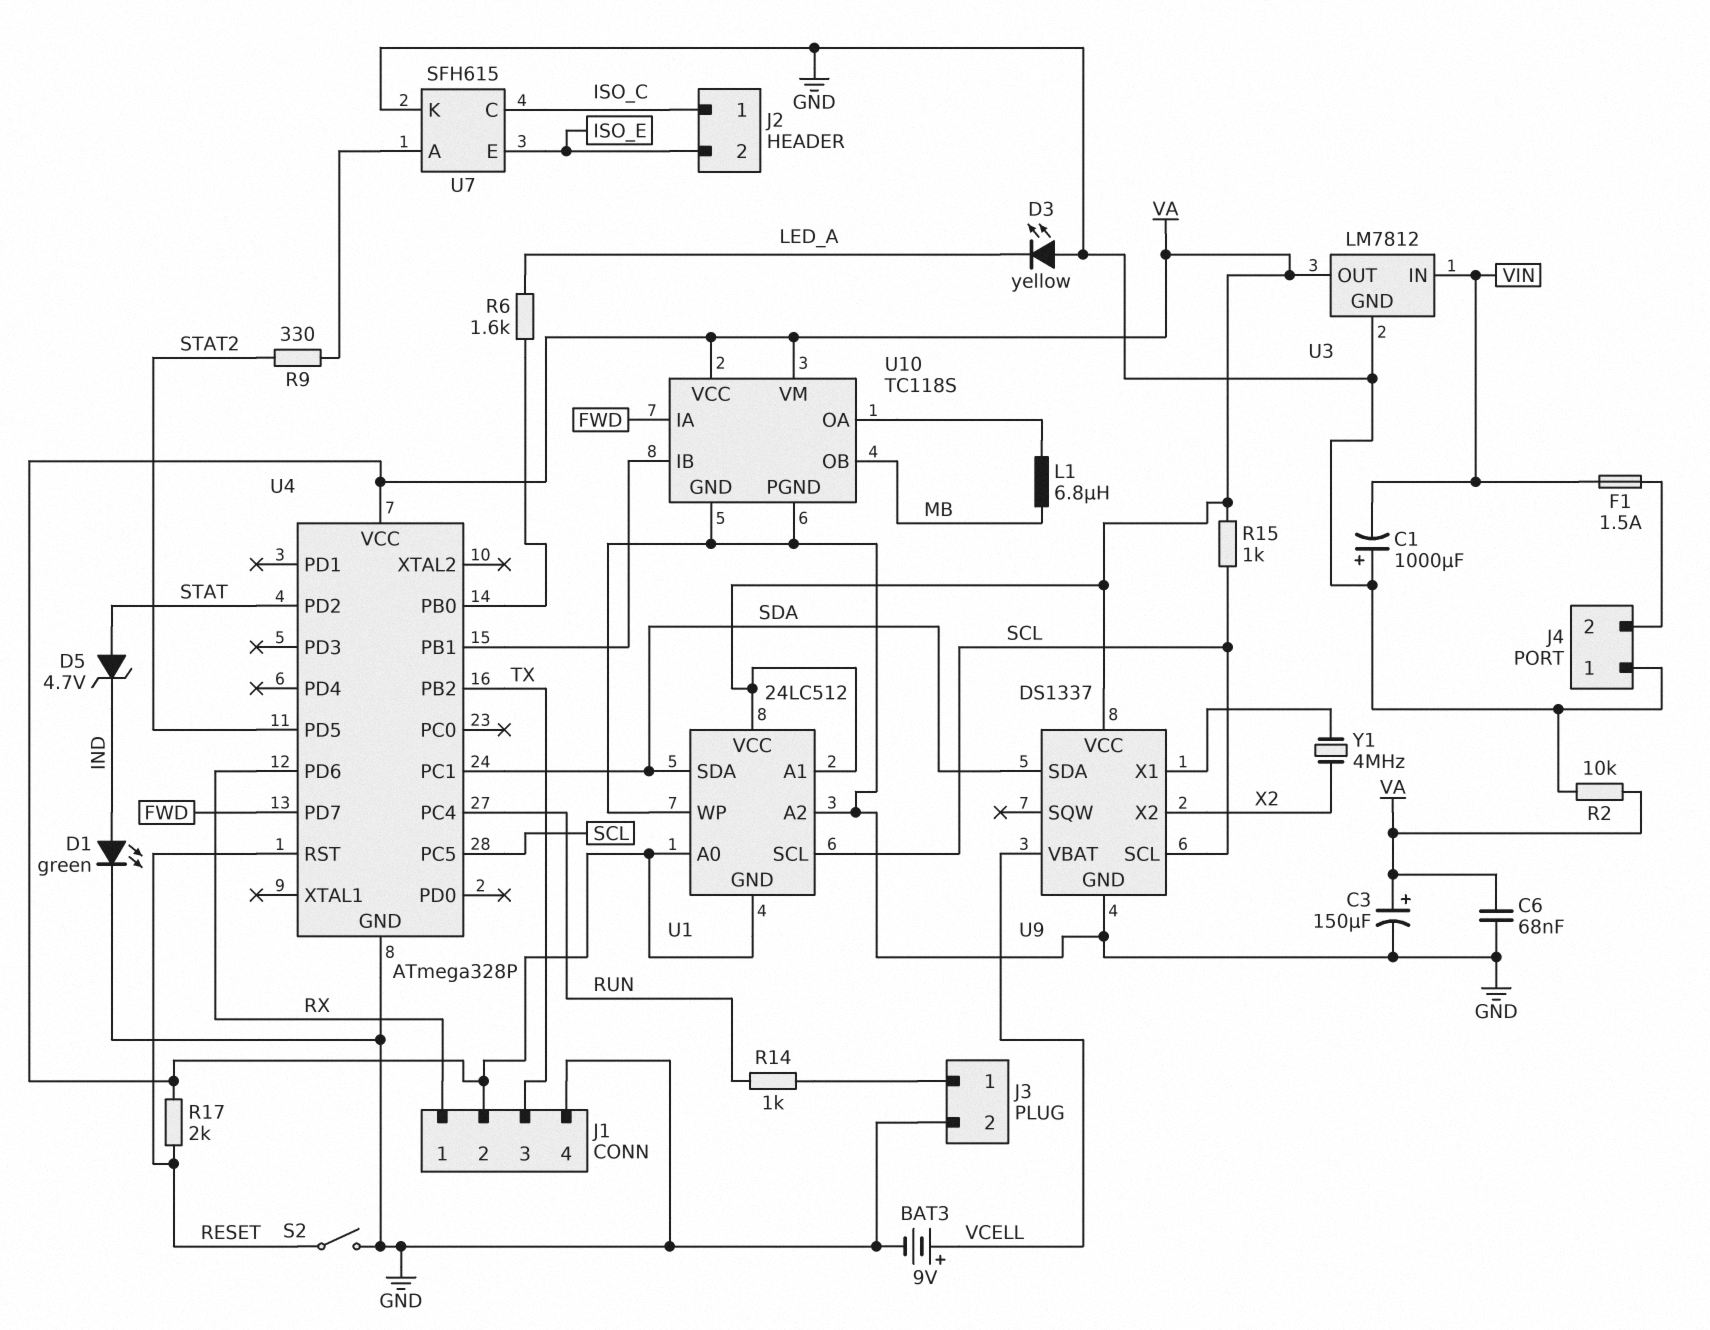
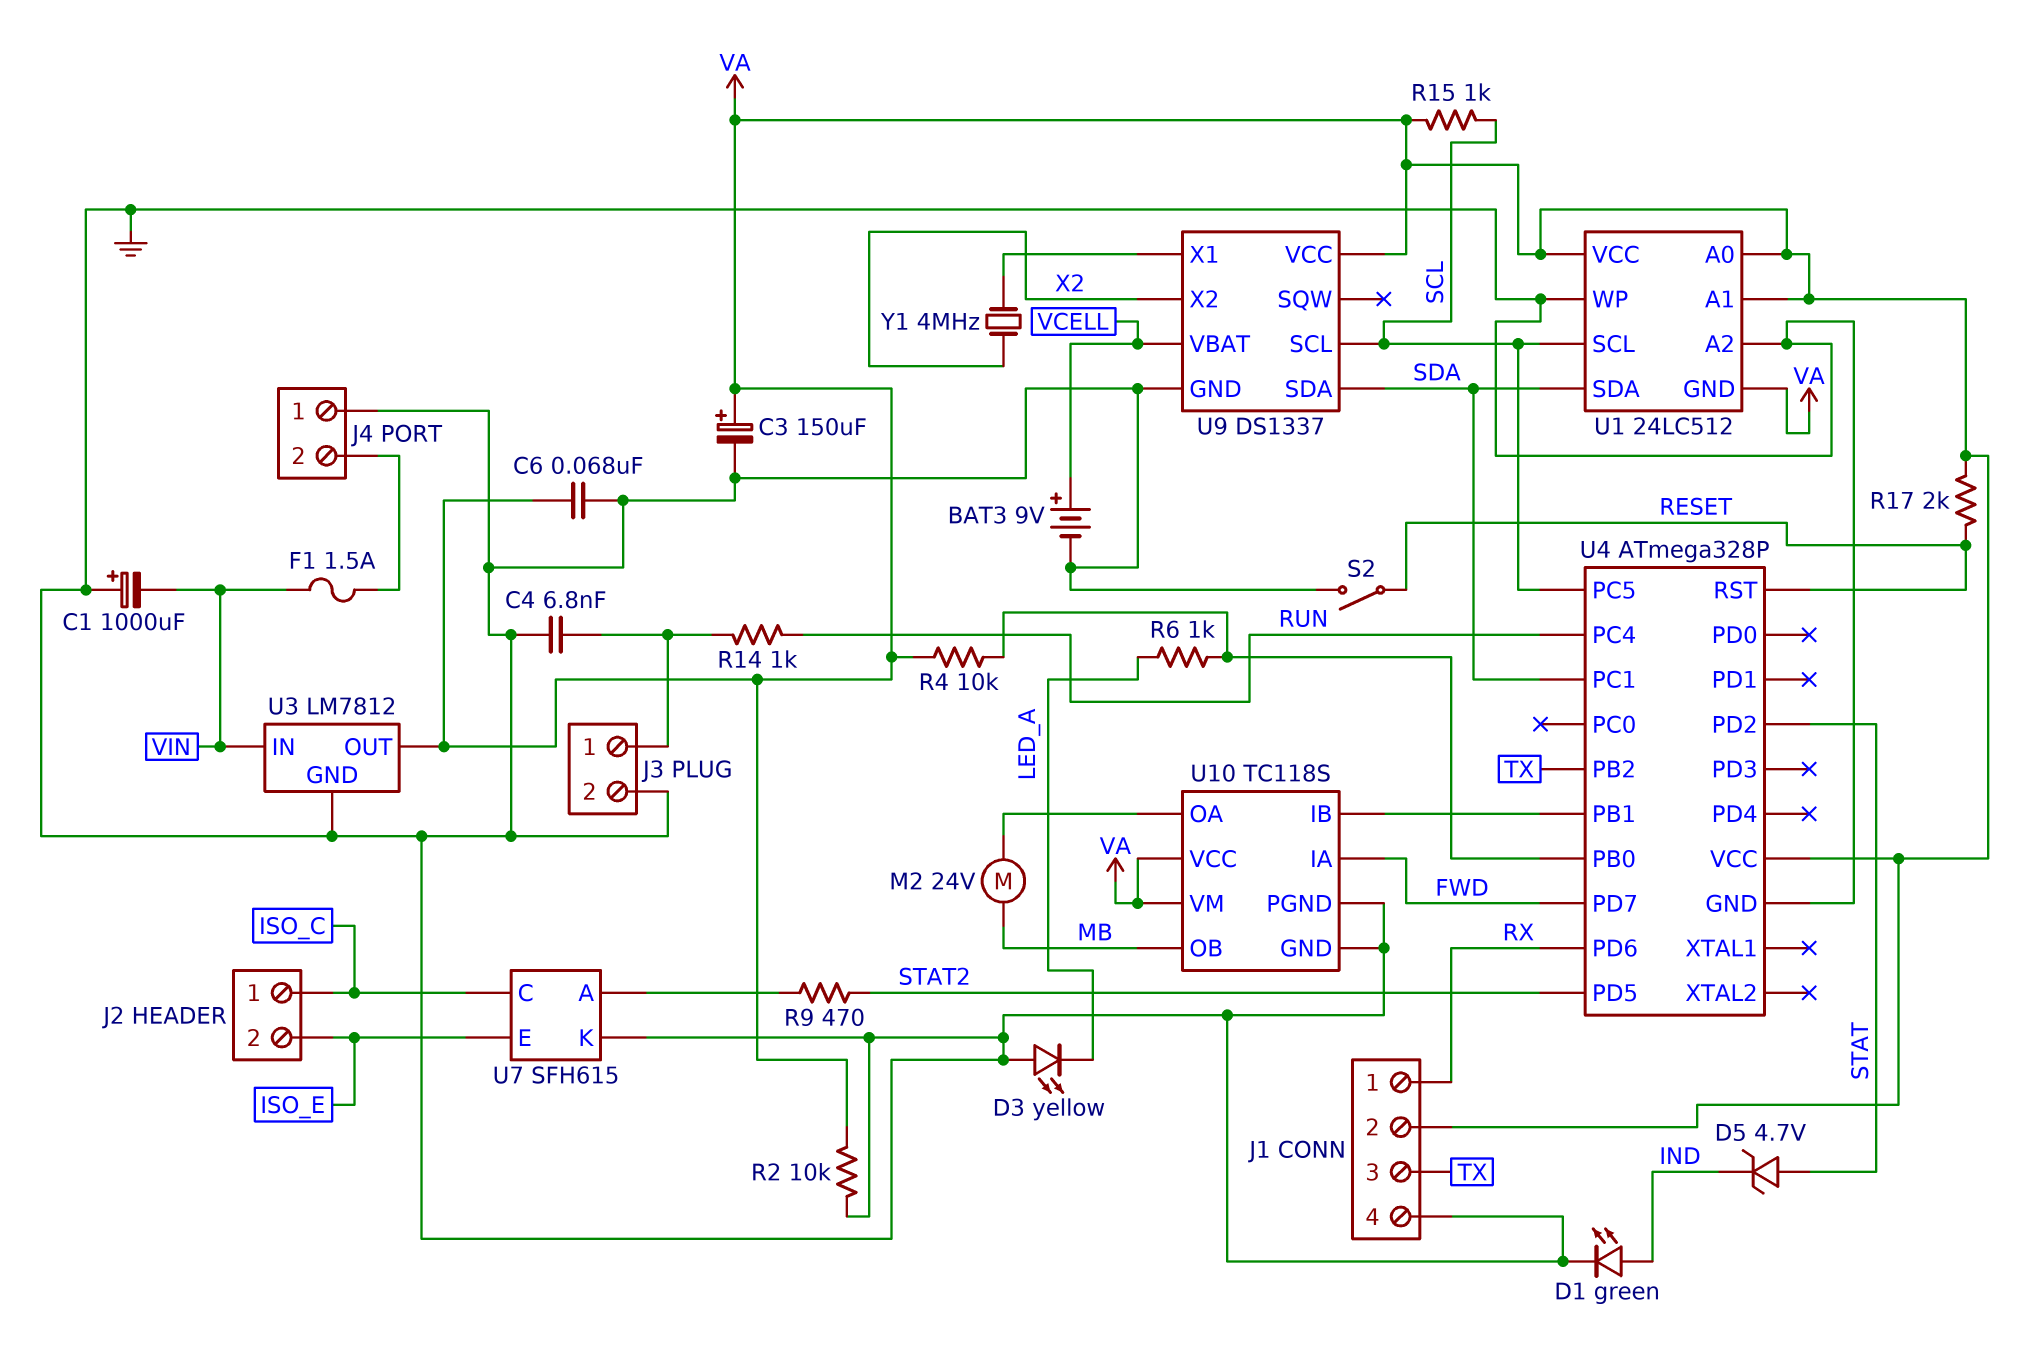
C4: none -> 6.8nF (GND, J3/1)
L1: 6.8uH (MB, U10/OA) -> none
M2: none -> motor 24V (MB, U10/OA)
R4: none -> 10k (U4/PB0, VA)
R6: 1.6k (LED_A, U4/PB0) -> 1k (LED_A, U4/PB0)
R9: 330 (STAT2, U7/A) -> 470 (STAT2, U7/A)

